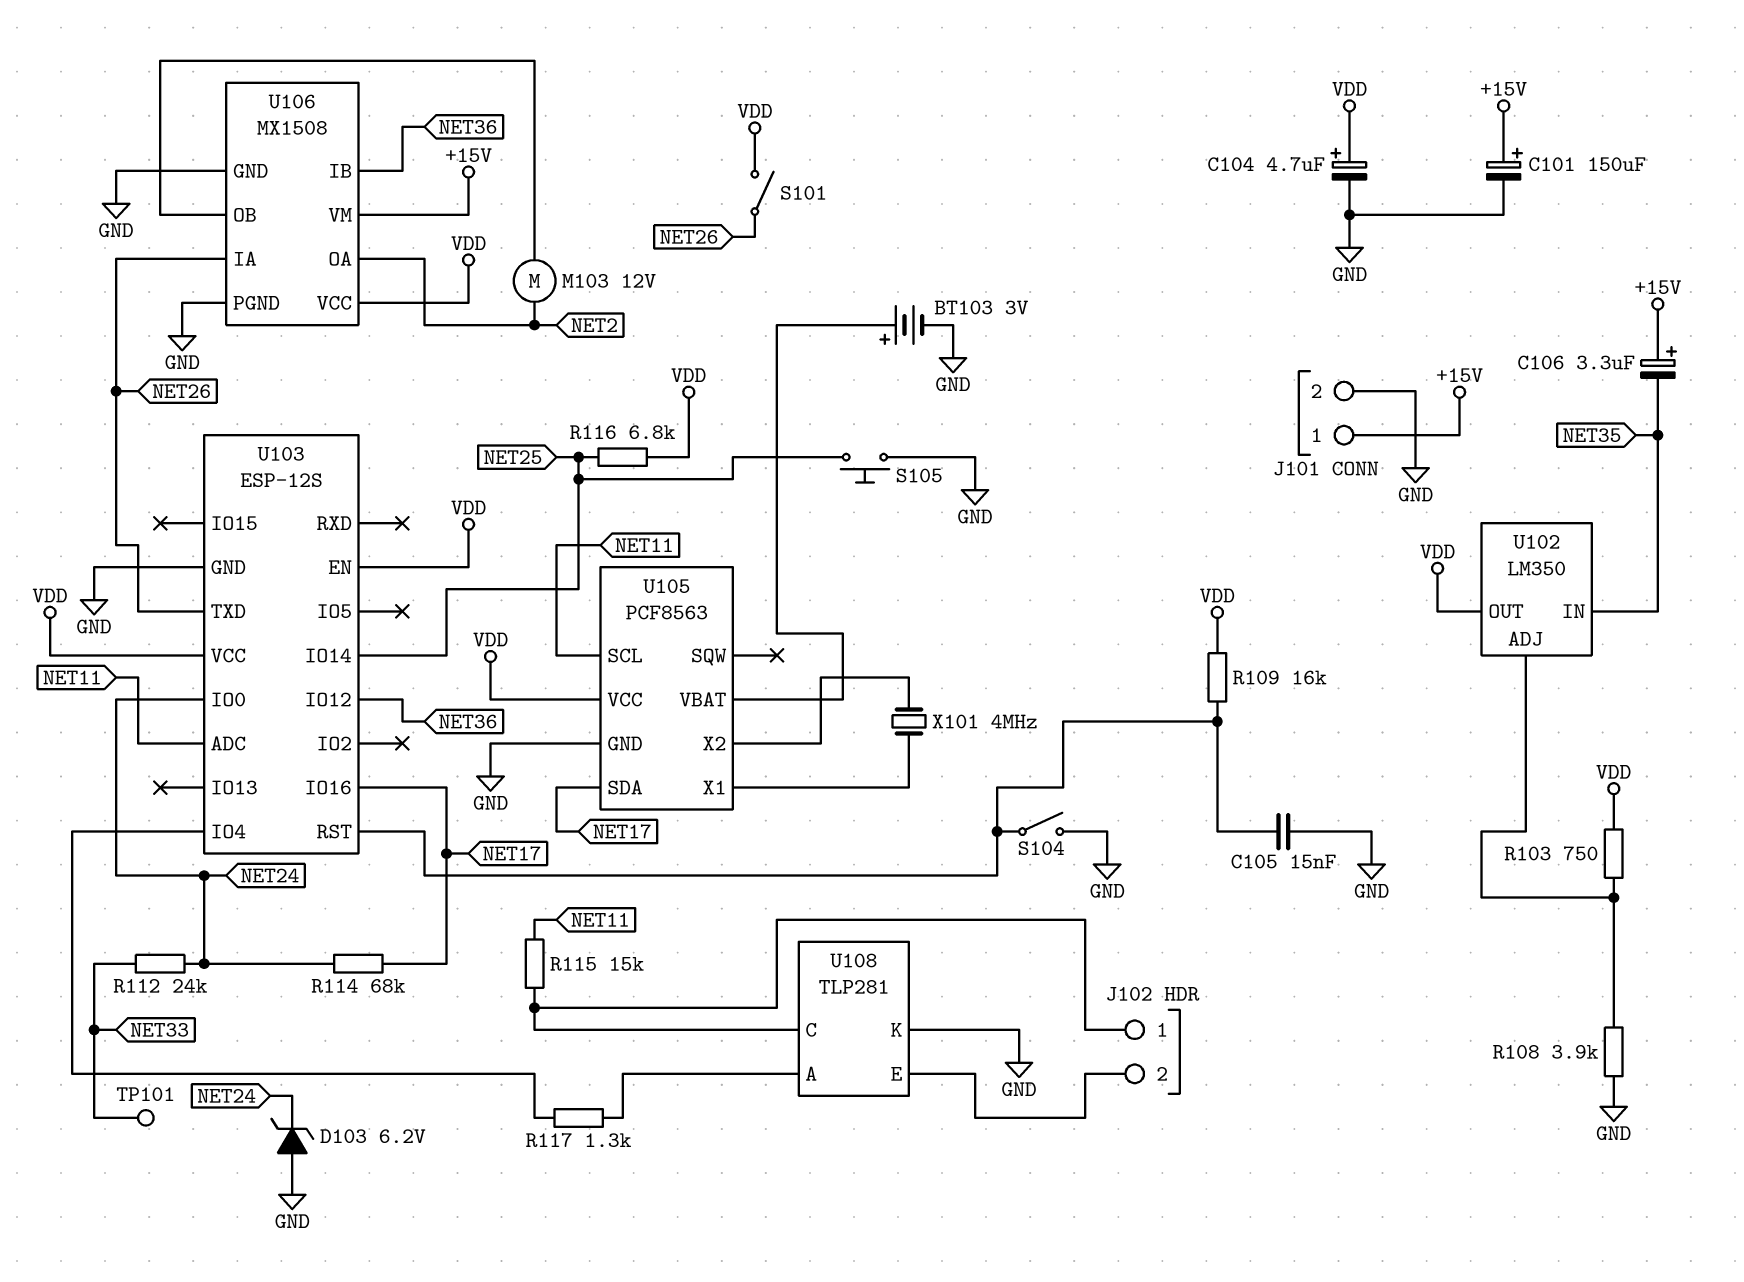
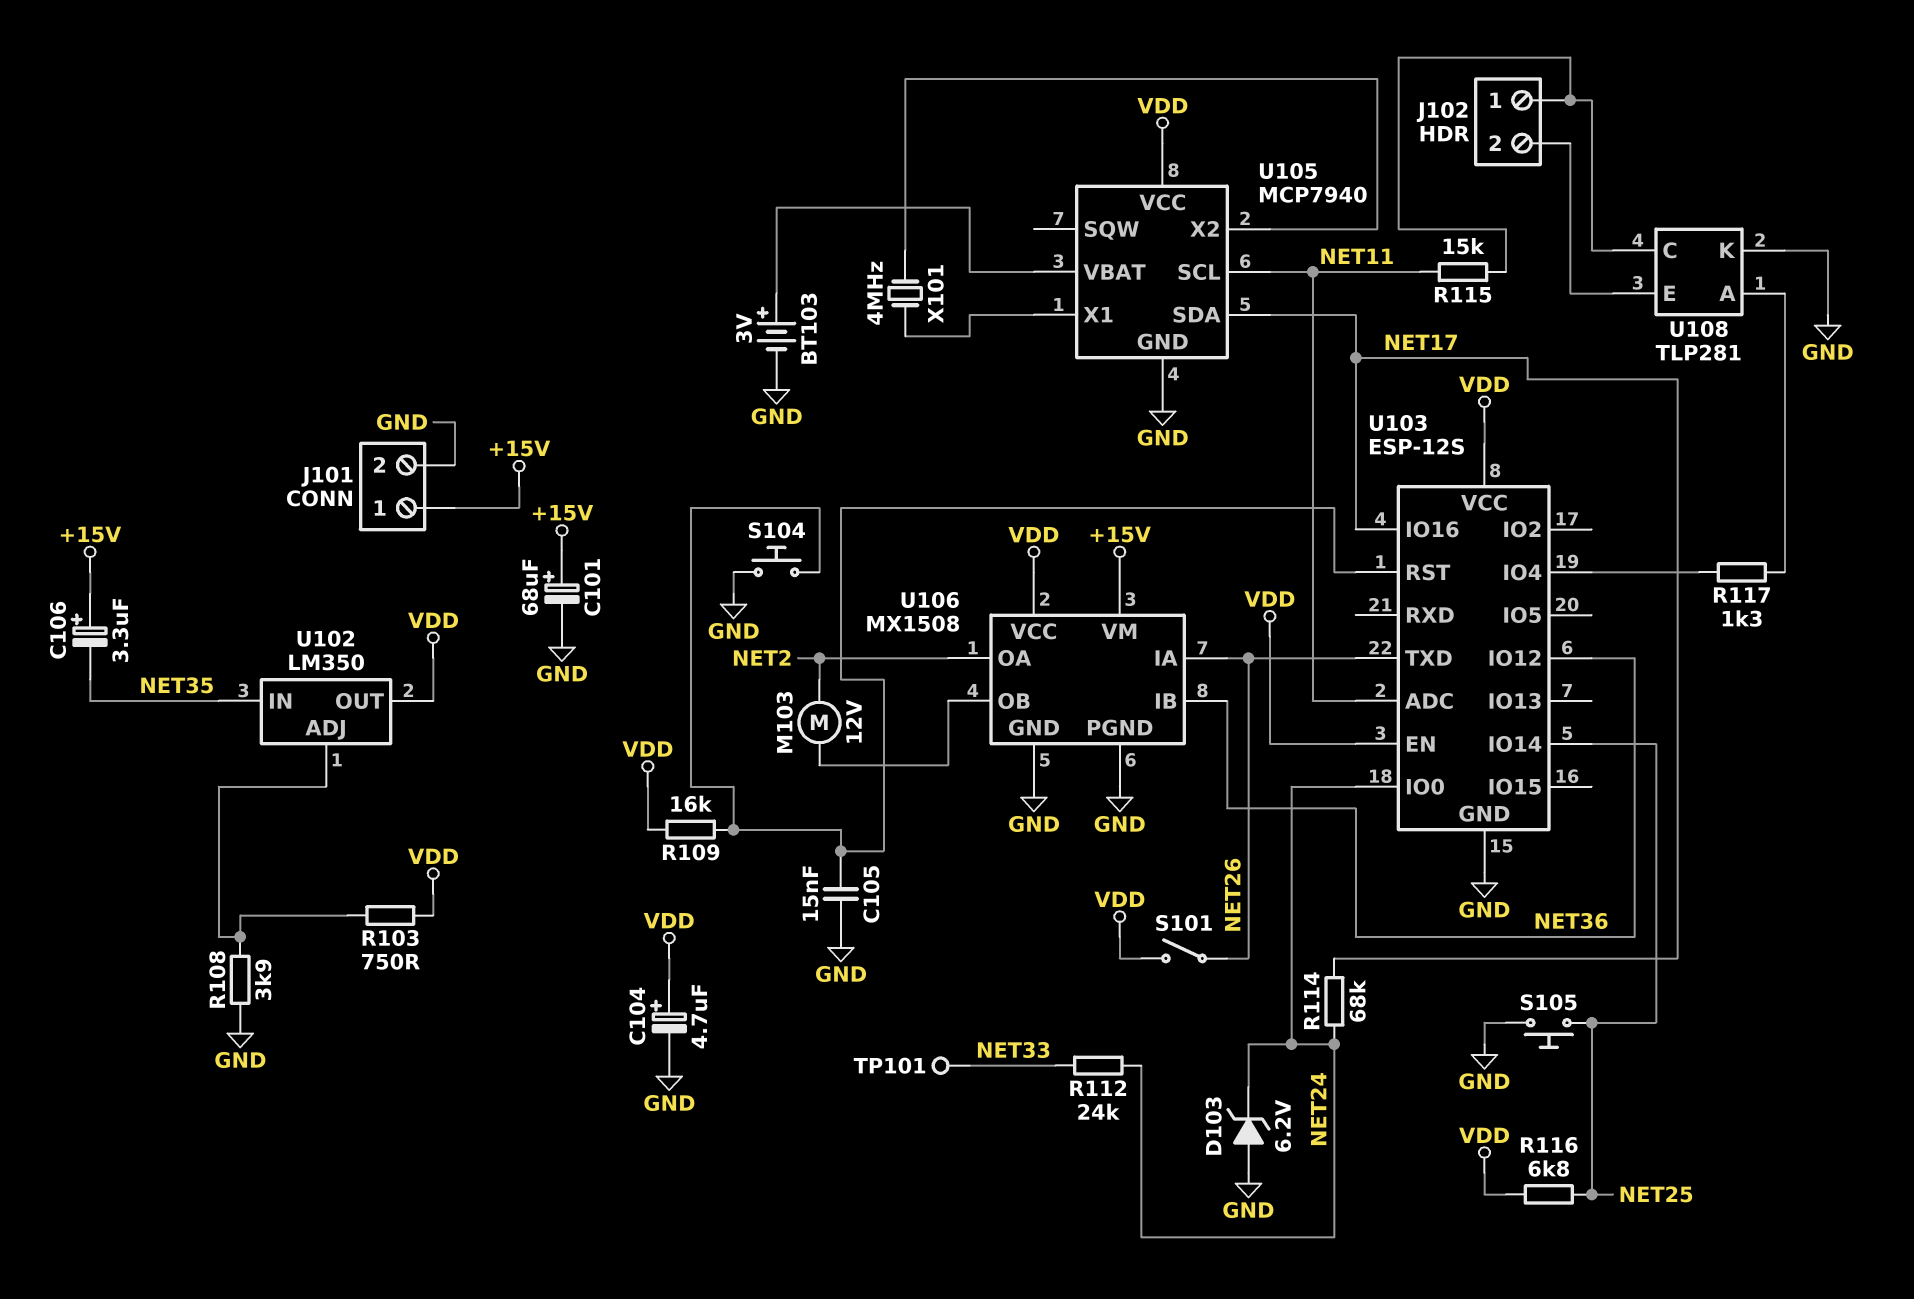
C101: 150uF (plus +15V, minus GND) -> 68uF (plus +15V, minus GND)
S104: switch (GND, U103/RST) -> button (GND, U103/RST)
U105: PCF8563 -> MCP7940

